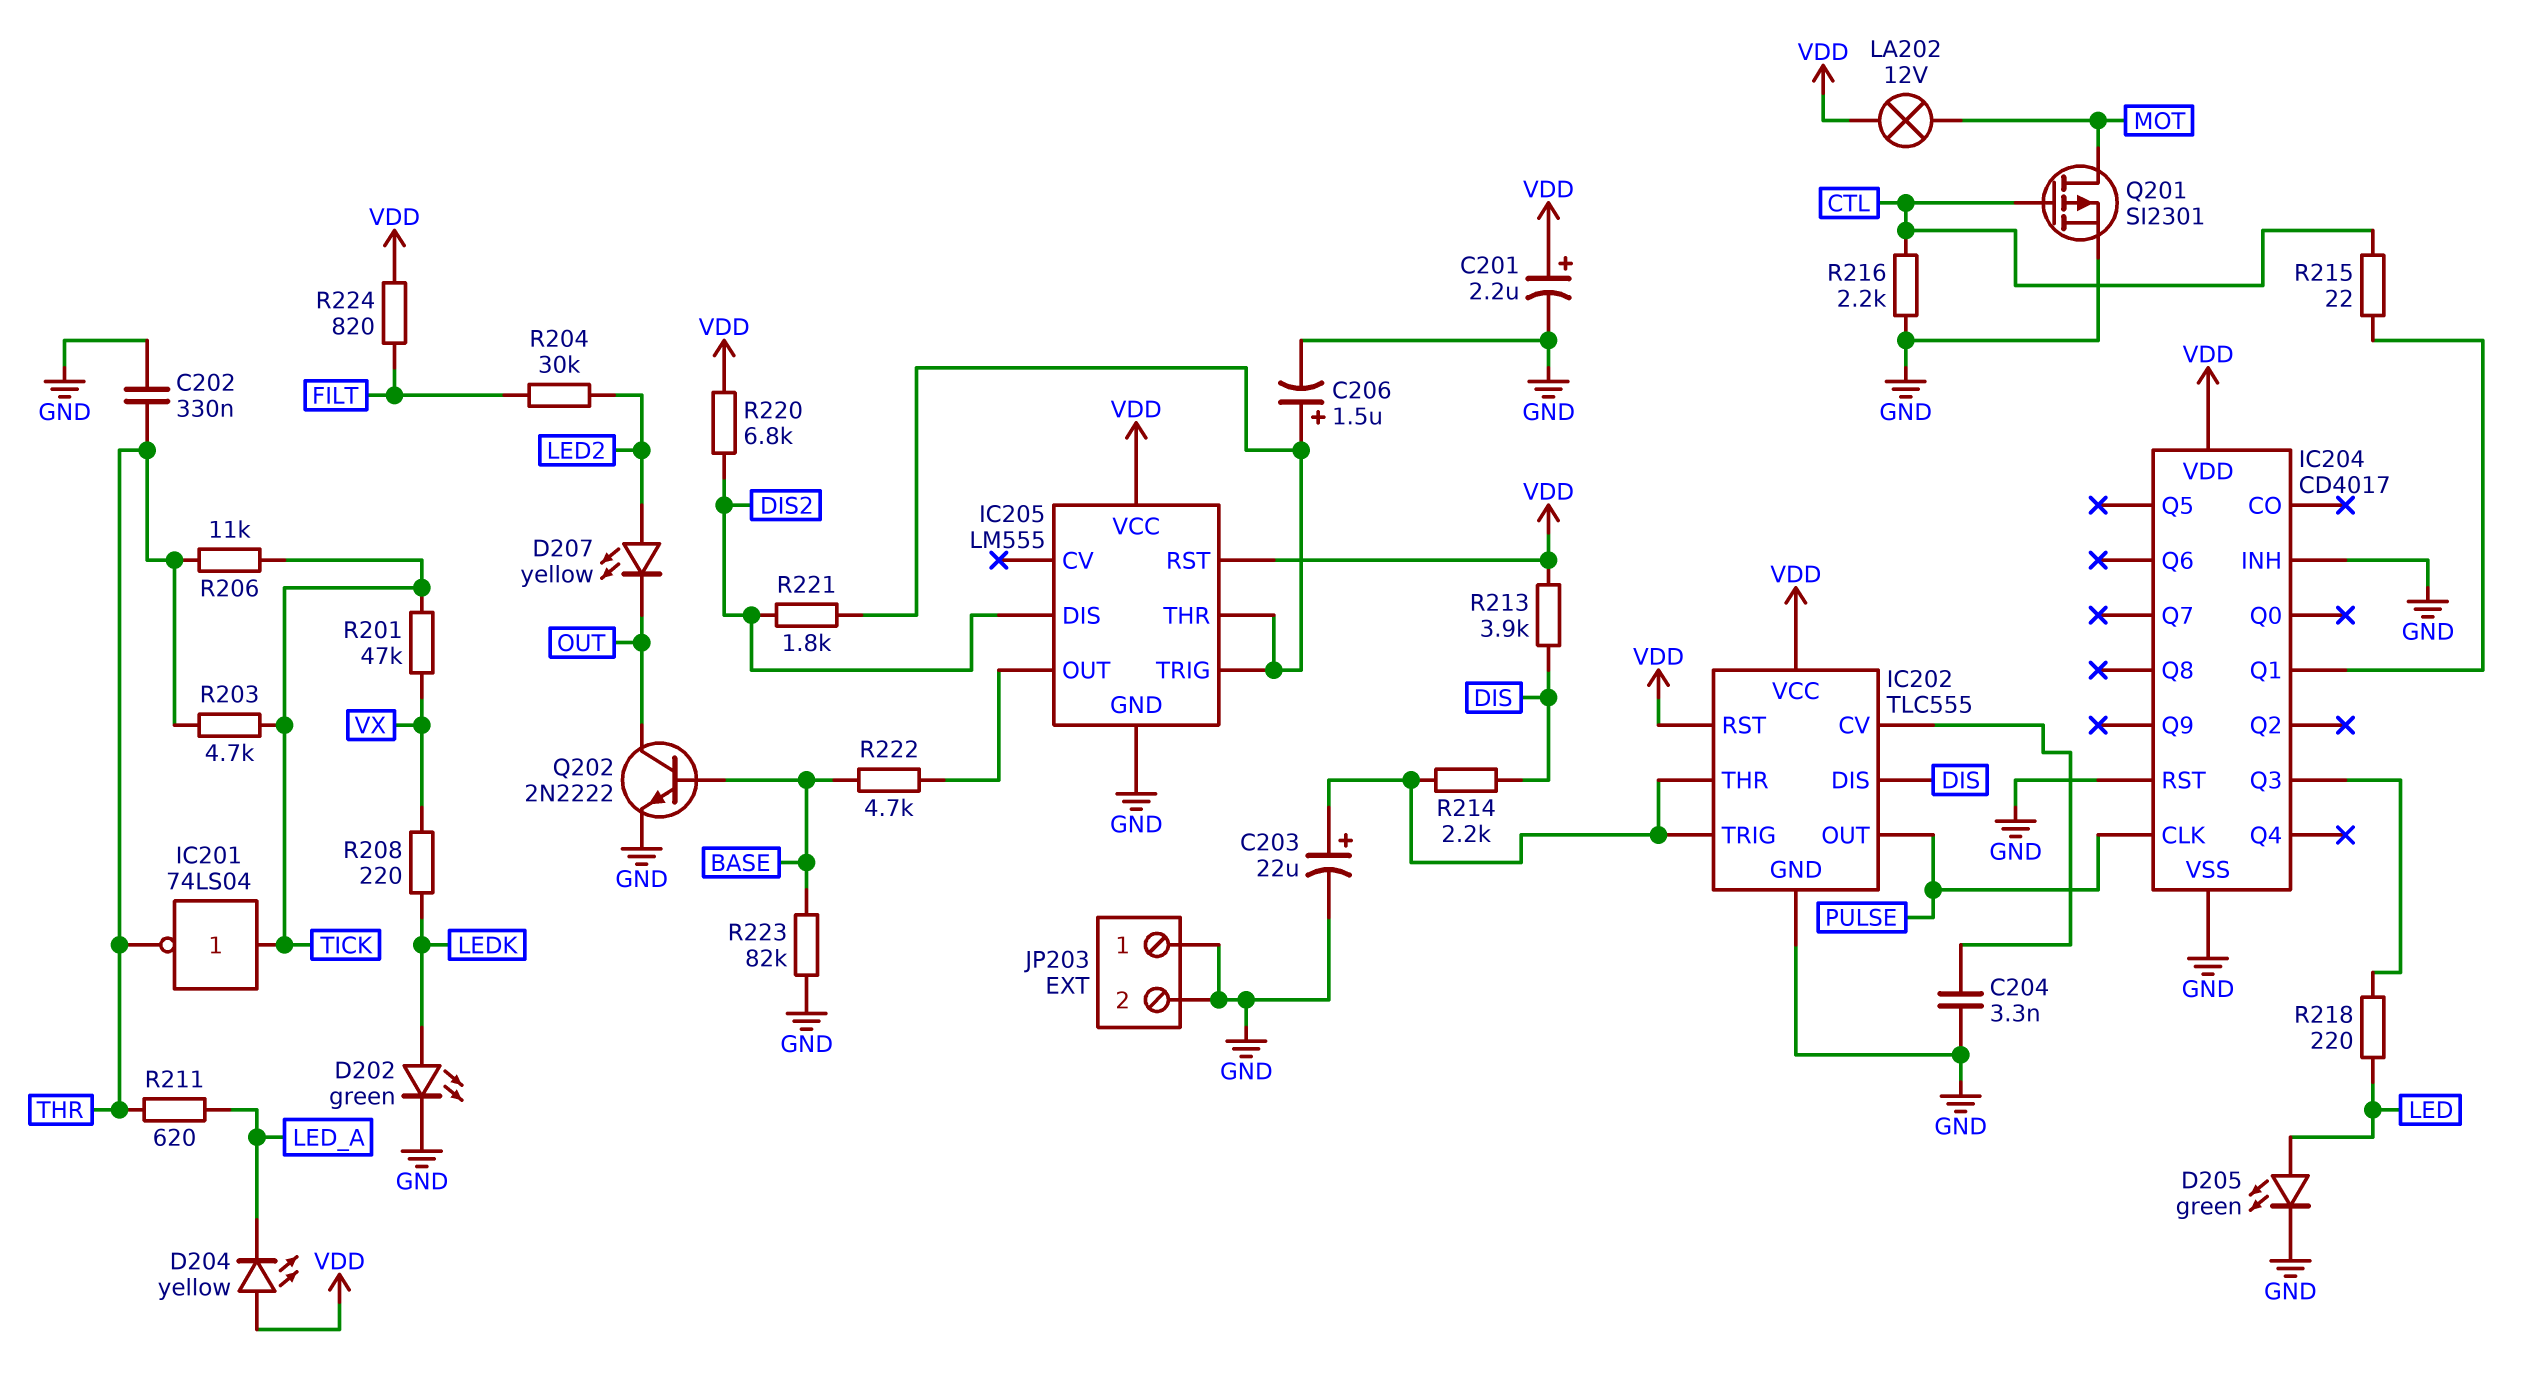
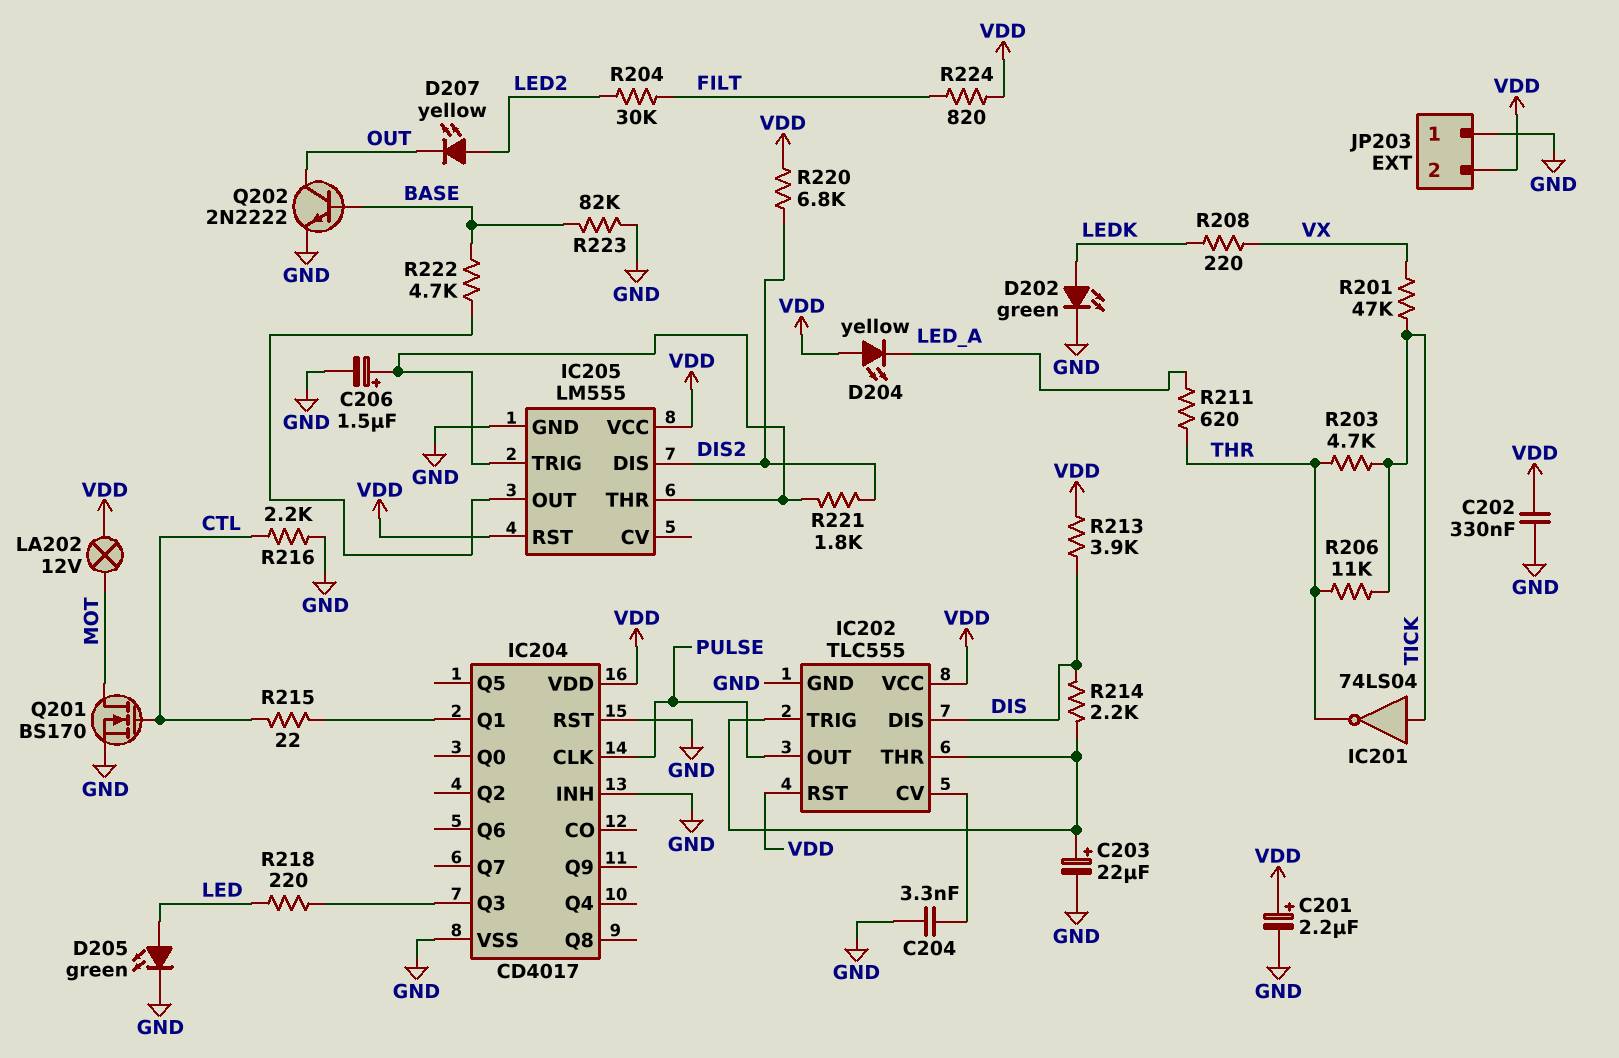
C202: 330nF (GND, THR) -> 330nF (GND, VDD)
JP203 pin 2: GND -> VDD
Q201: PMOS SI2301 (G CTL, D MOT, S GND) -> NMOS BS170 (G CTL, D MOT, S GND)

